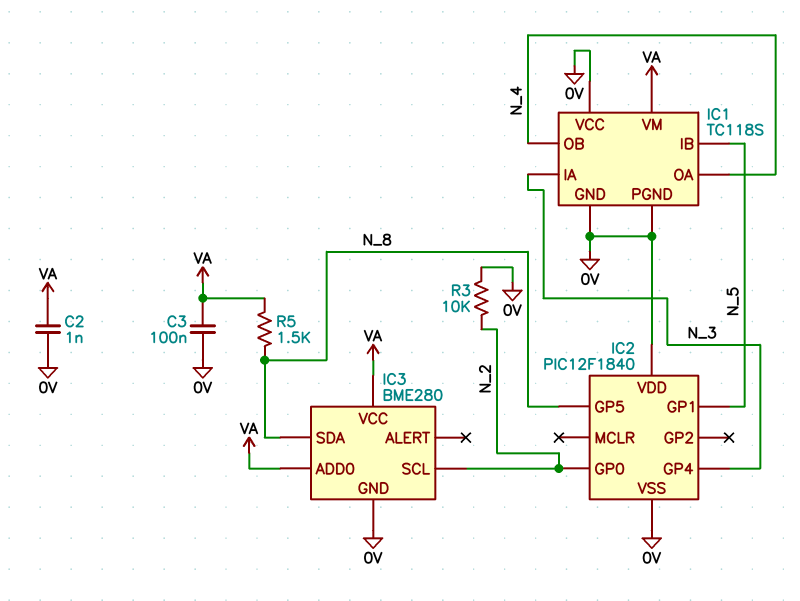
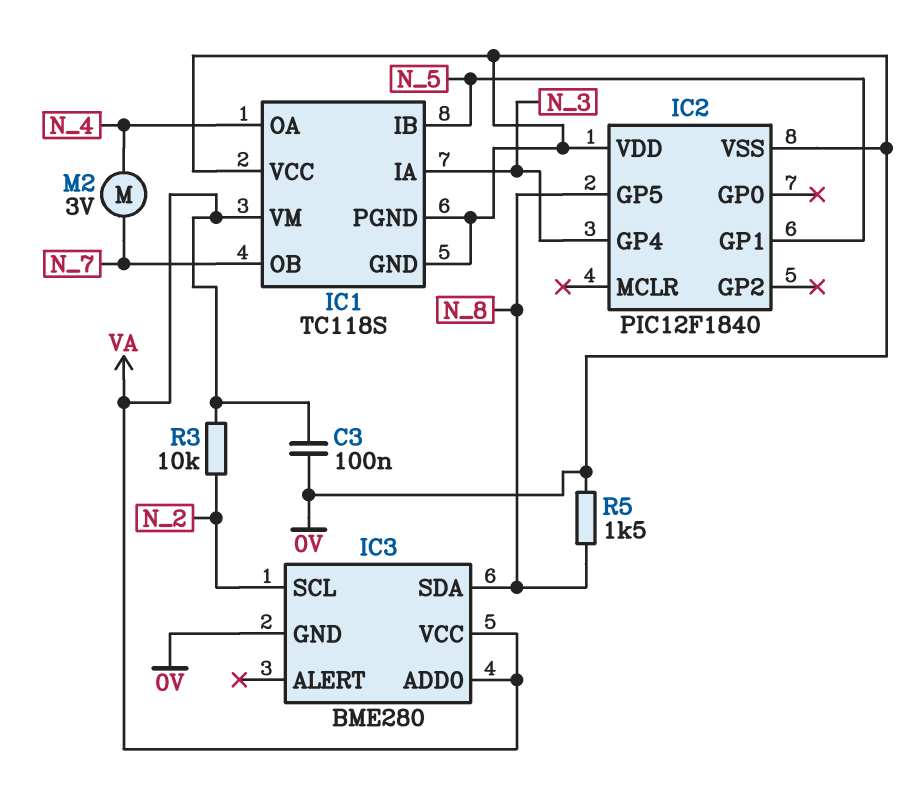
C2: 1nF (0V, VA) -> none
IC1 pin OB: N_4 -> N_7
IC2 pin GP0: N_2 -> none
M2: none -> motor 3V (N_4, N_7)
R3: 10k (0V, N_2) -> 10k (N_2, VA)
R5: 1.5k (N_8, VA) -> 1.5k (0V, N_8)

